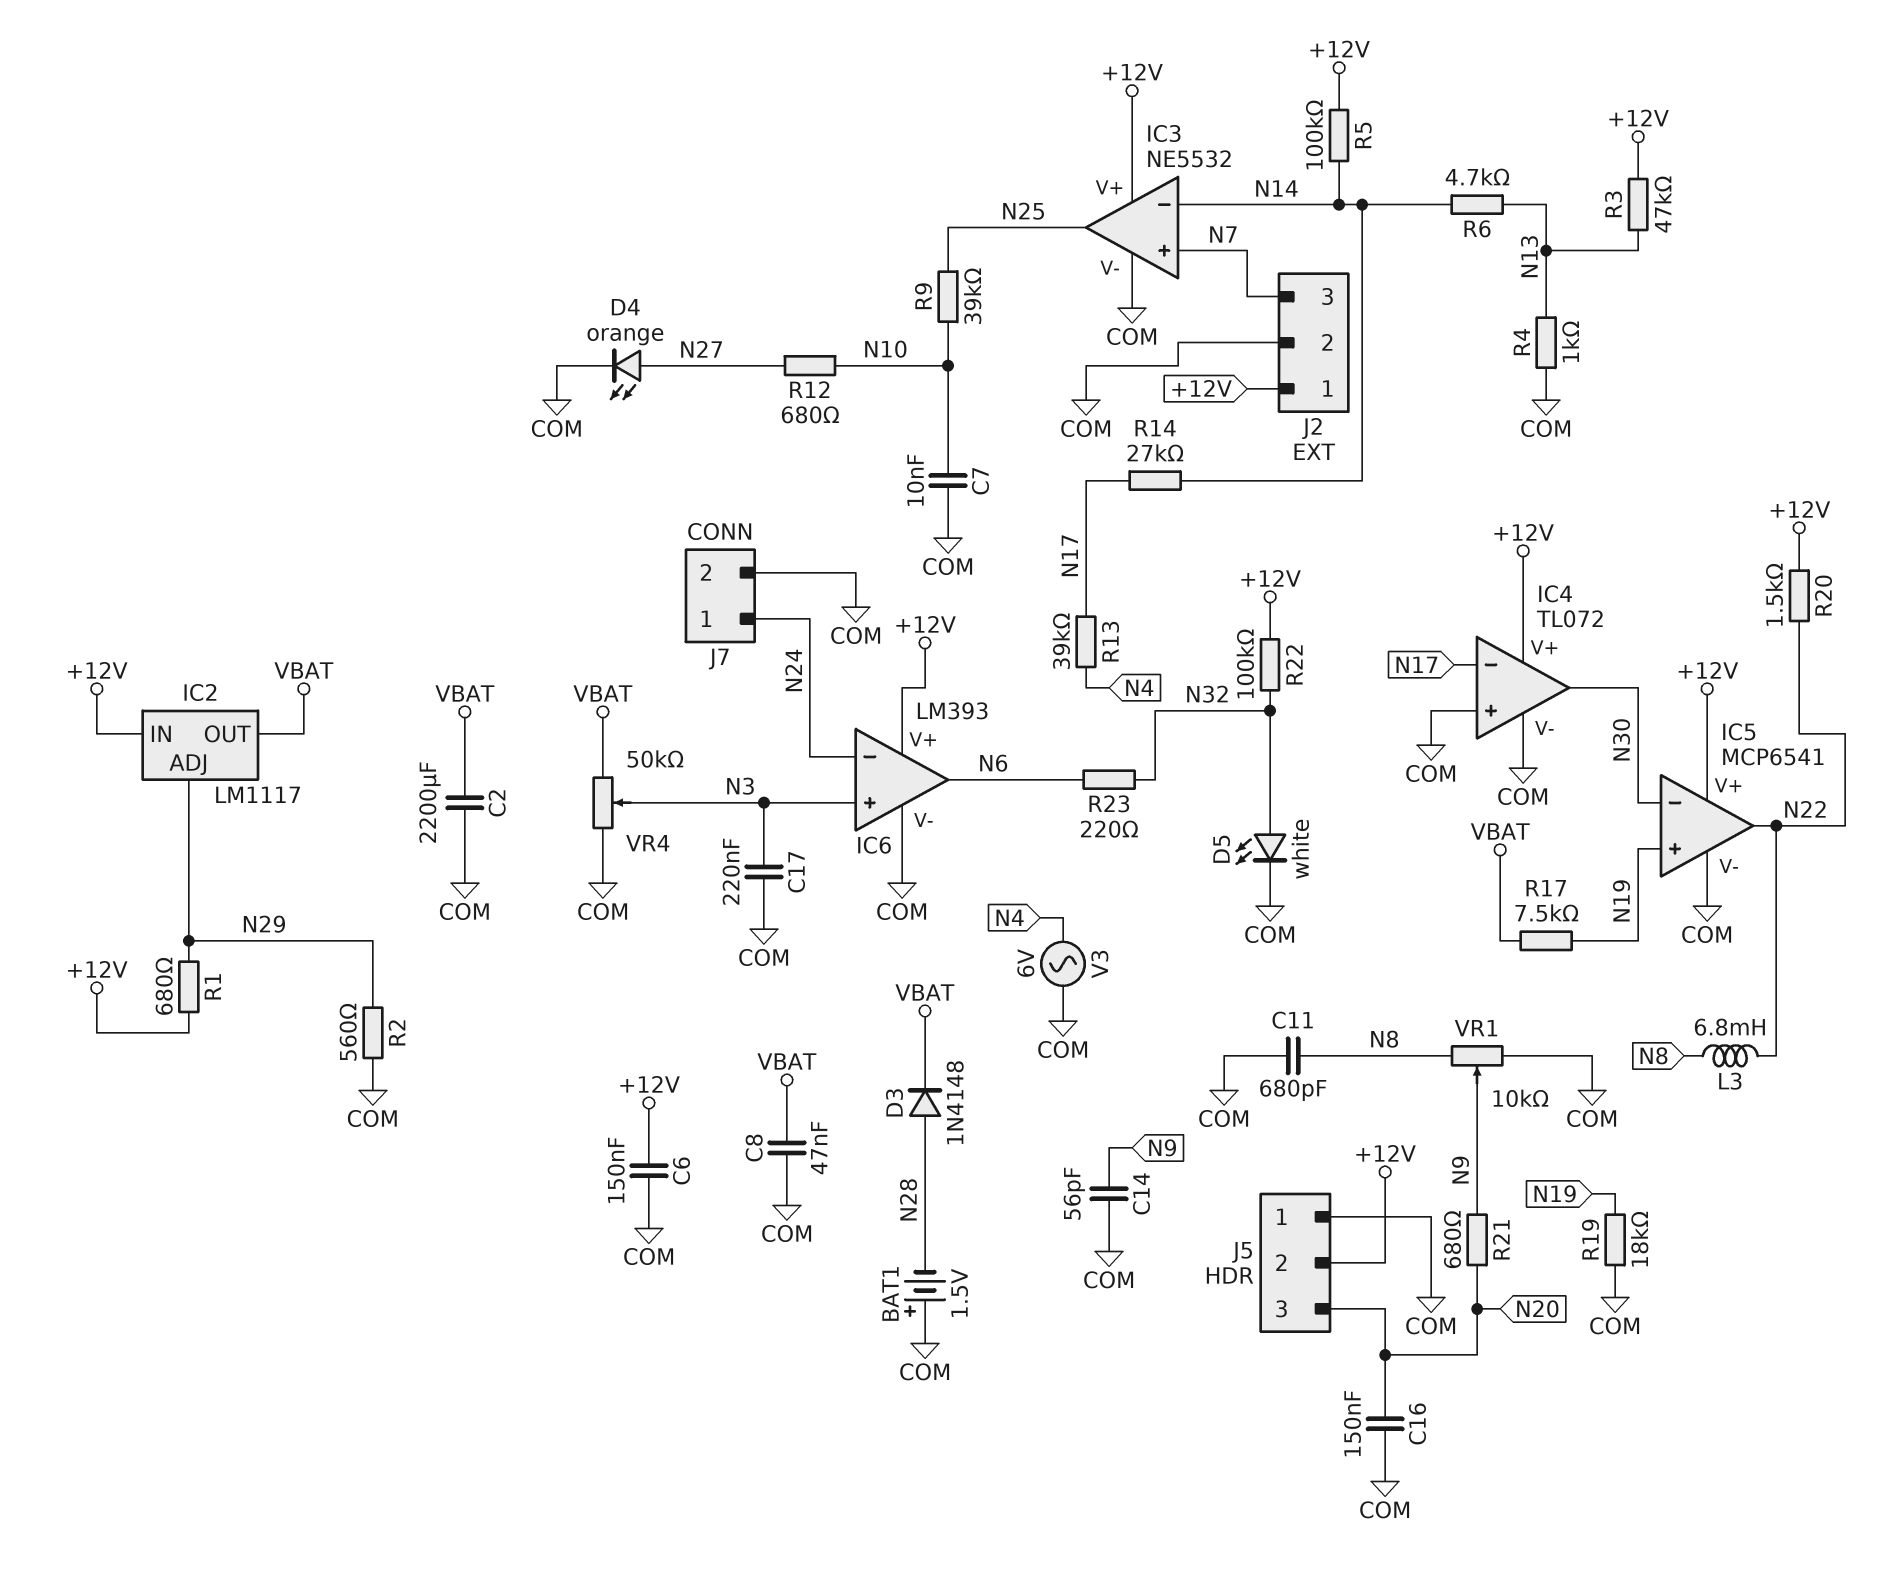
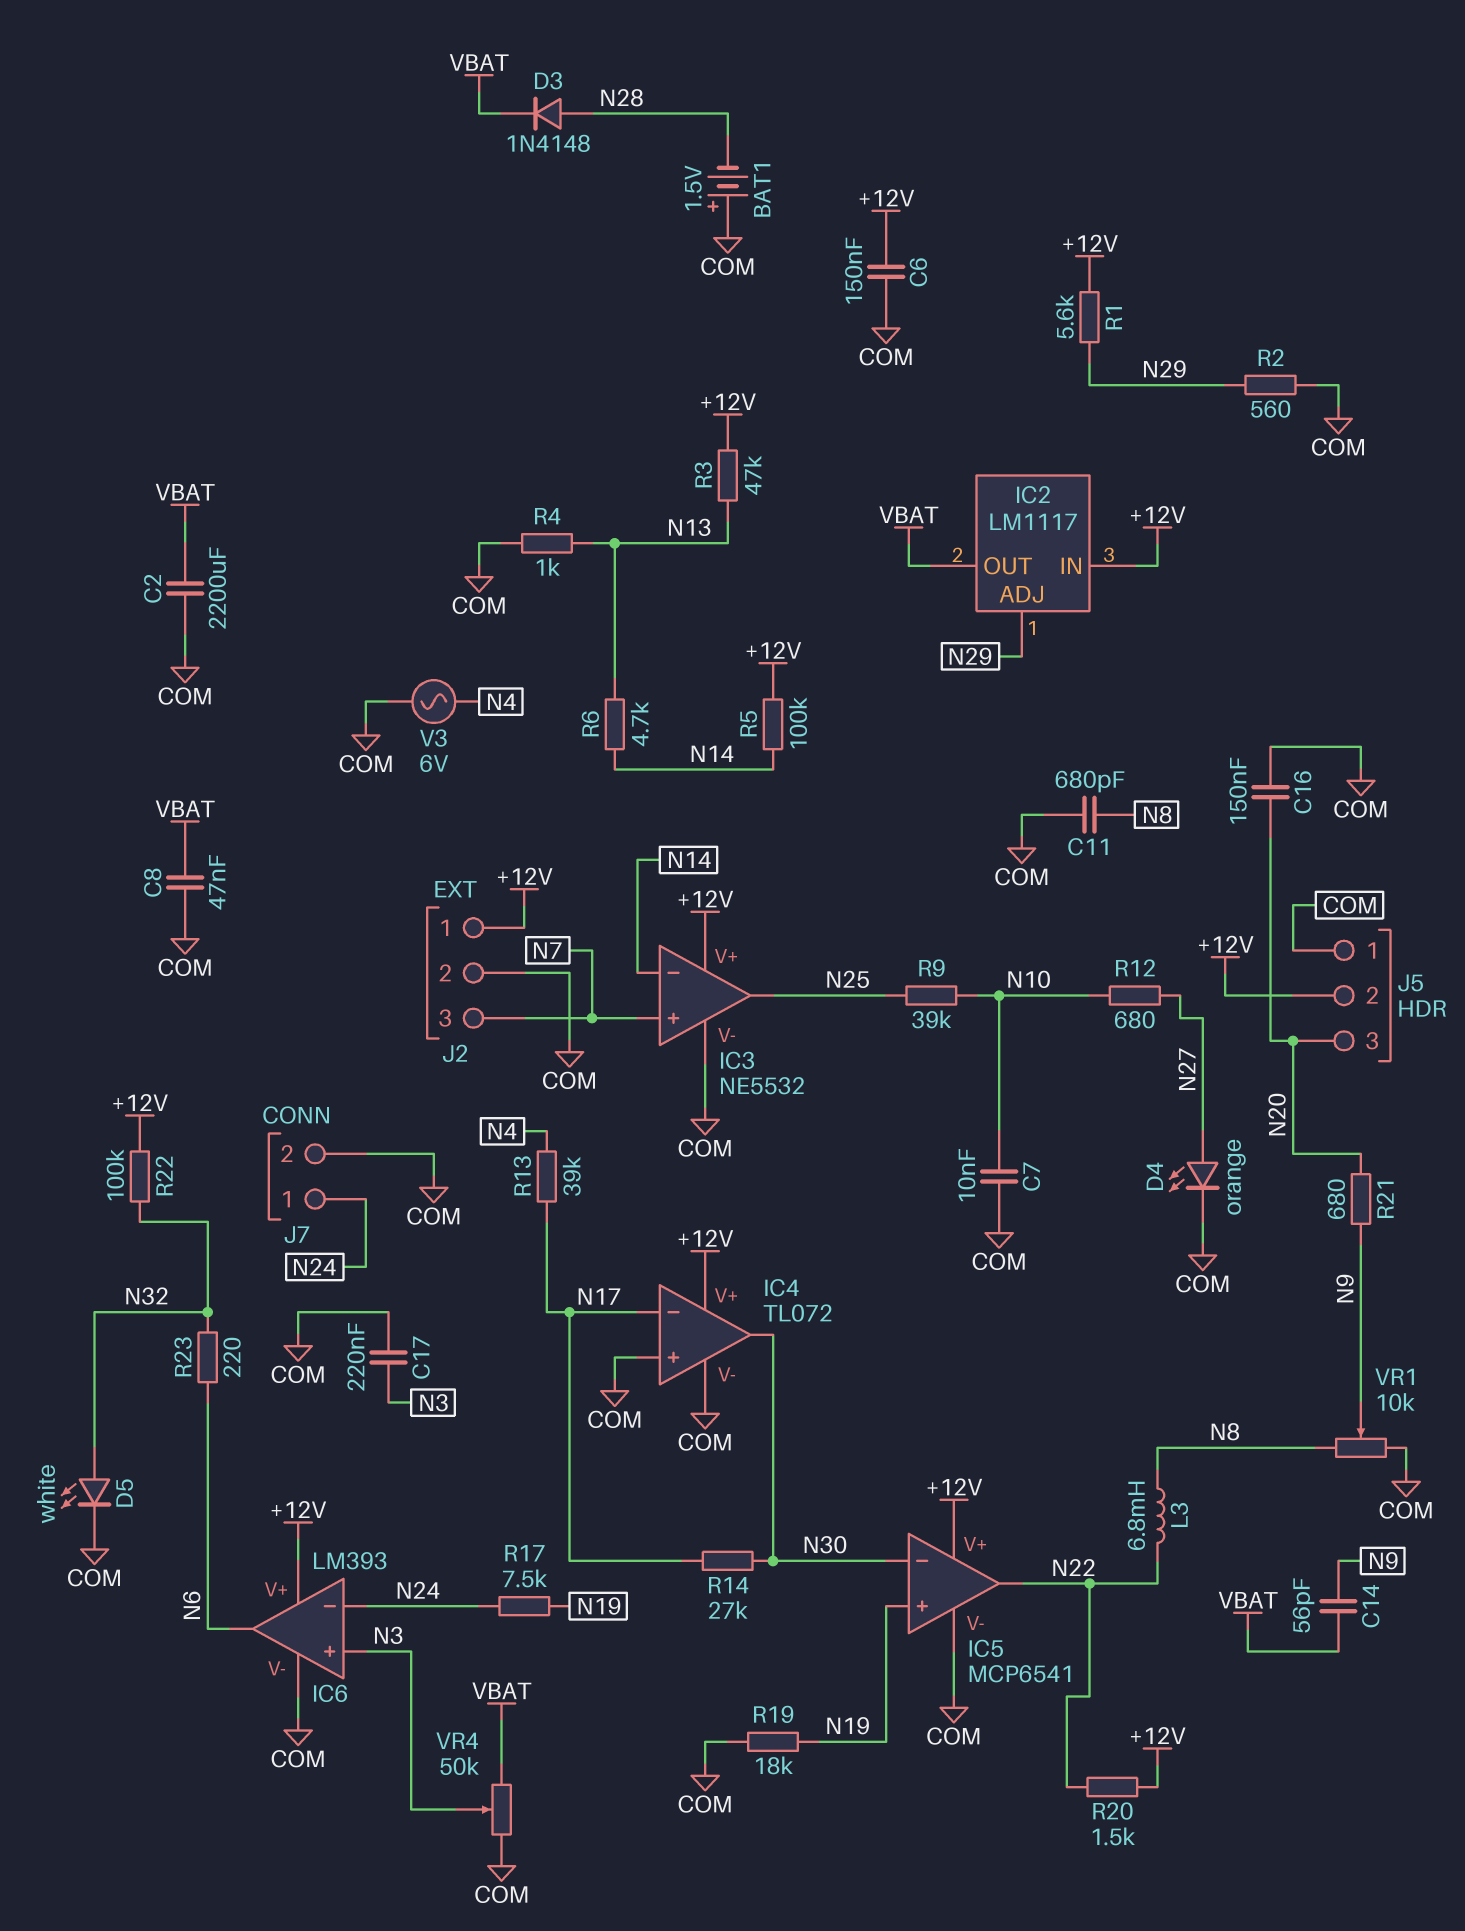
C14: 56pF (COM, N9) -> 56pF (N9, VBAT)
R1: 680 (+12V, N29) -> 5.6k (+12V, N29)
R14: 27k (N14, N17) -> 27k (N17, N30)
R17: 7.5k (N19, VBAT) -> 7.5k (N19, N24)

